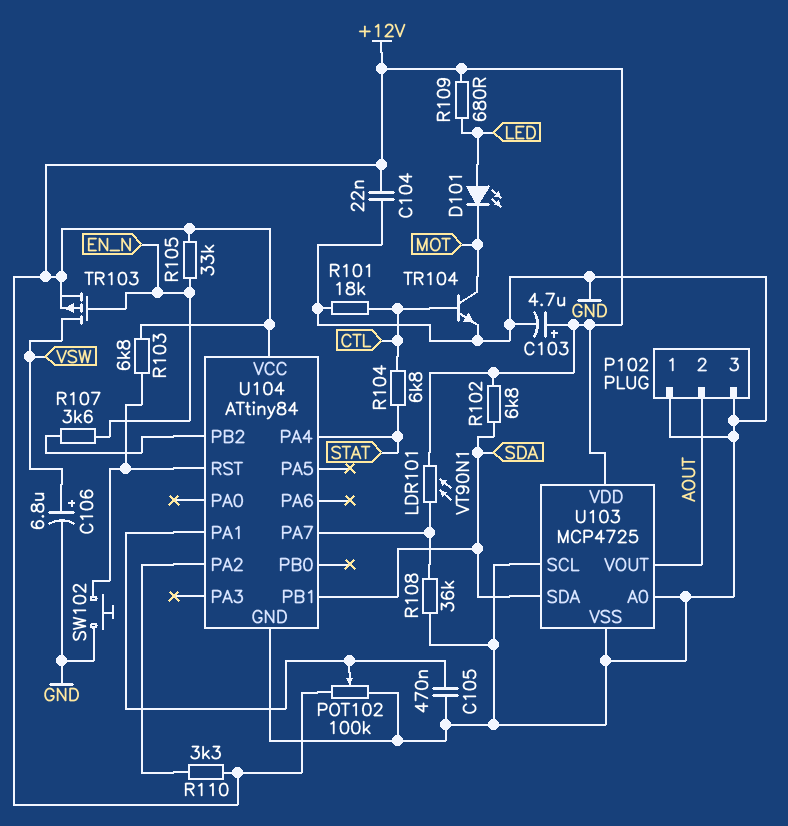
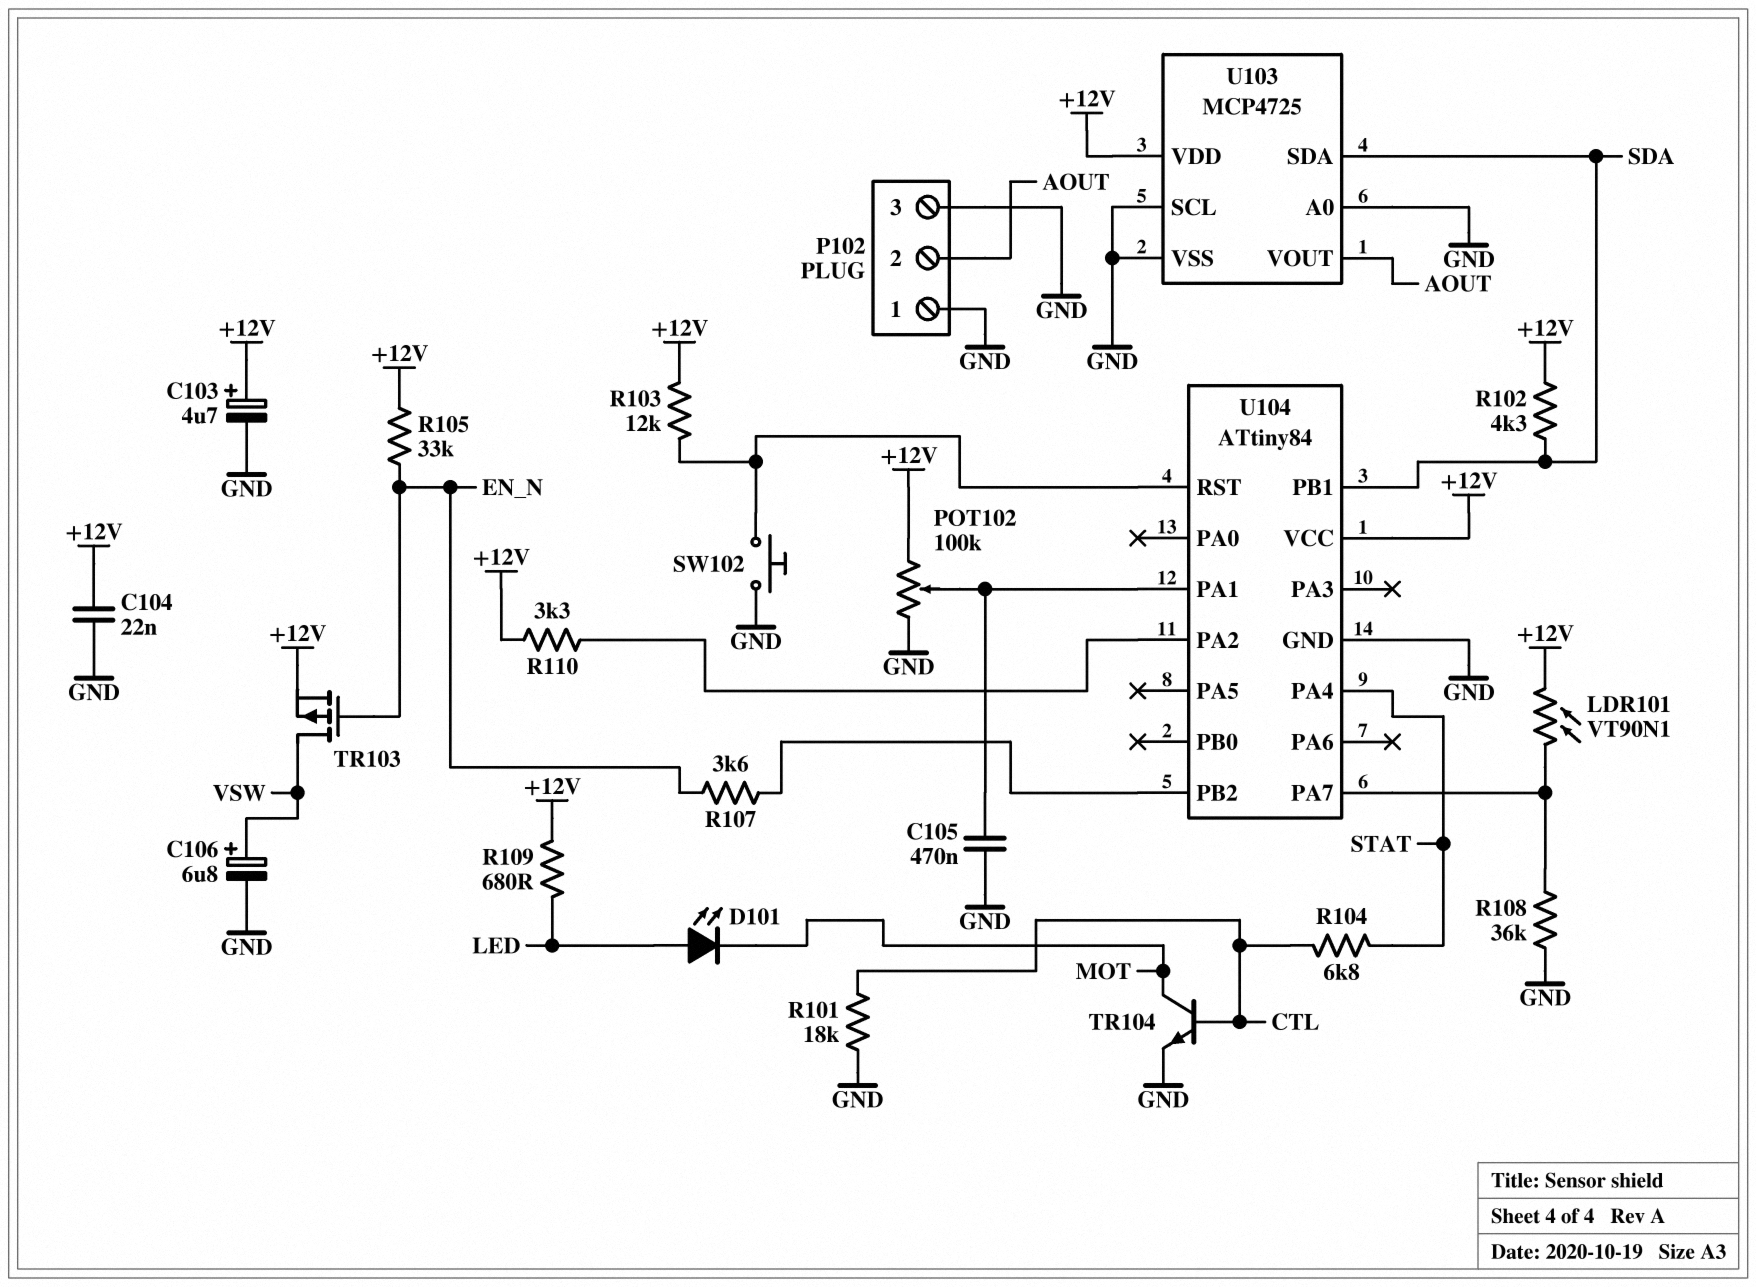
R102: 6.8k (+12V, SDA) -> 4.3k (+12V, SDA)
R103: 6.8k (+12V, U104/RST) -> 12k (+12V, U104/RST)

